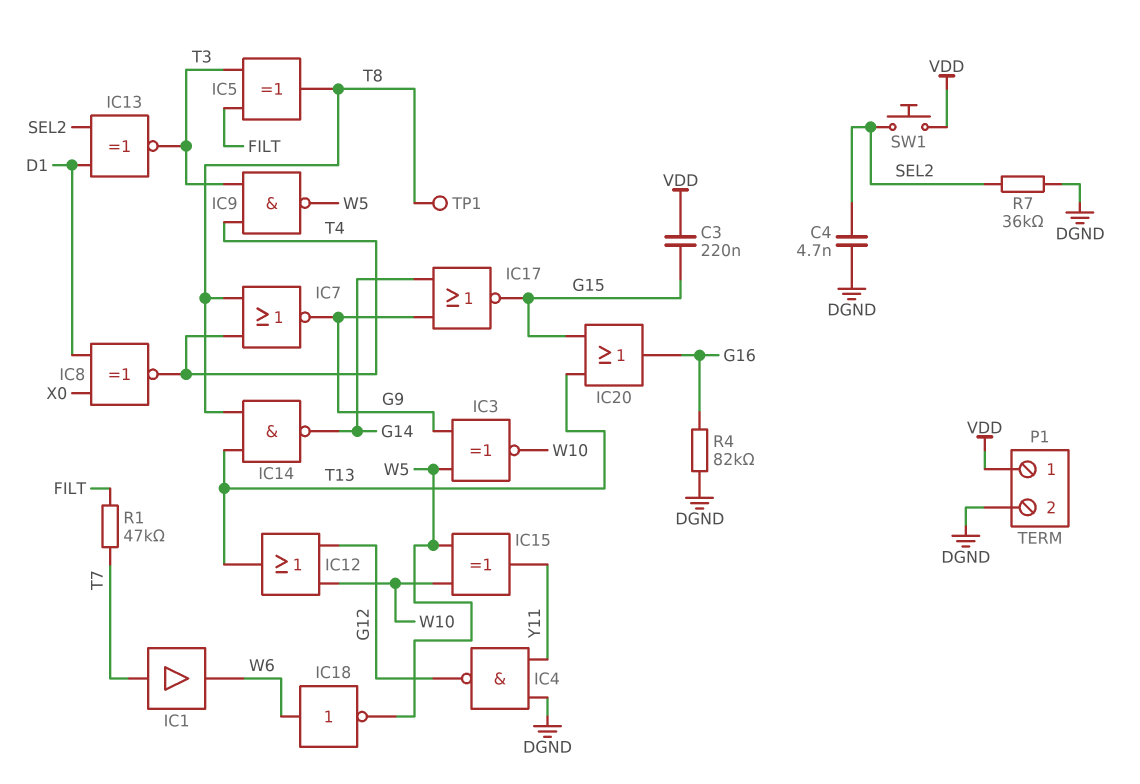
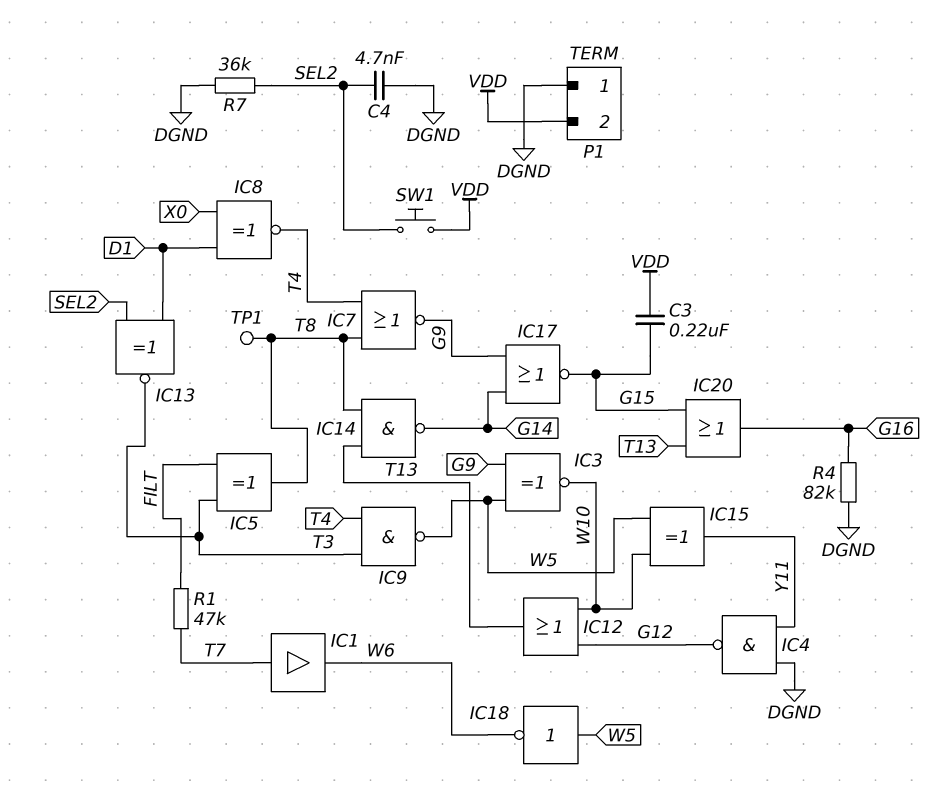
IC18: NOT (in W6, out W5) -> NOT (in W5, out W6)
P1 pin 1: VDD -> DGND
P1 pin 2: DGND -> VDD

